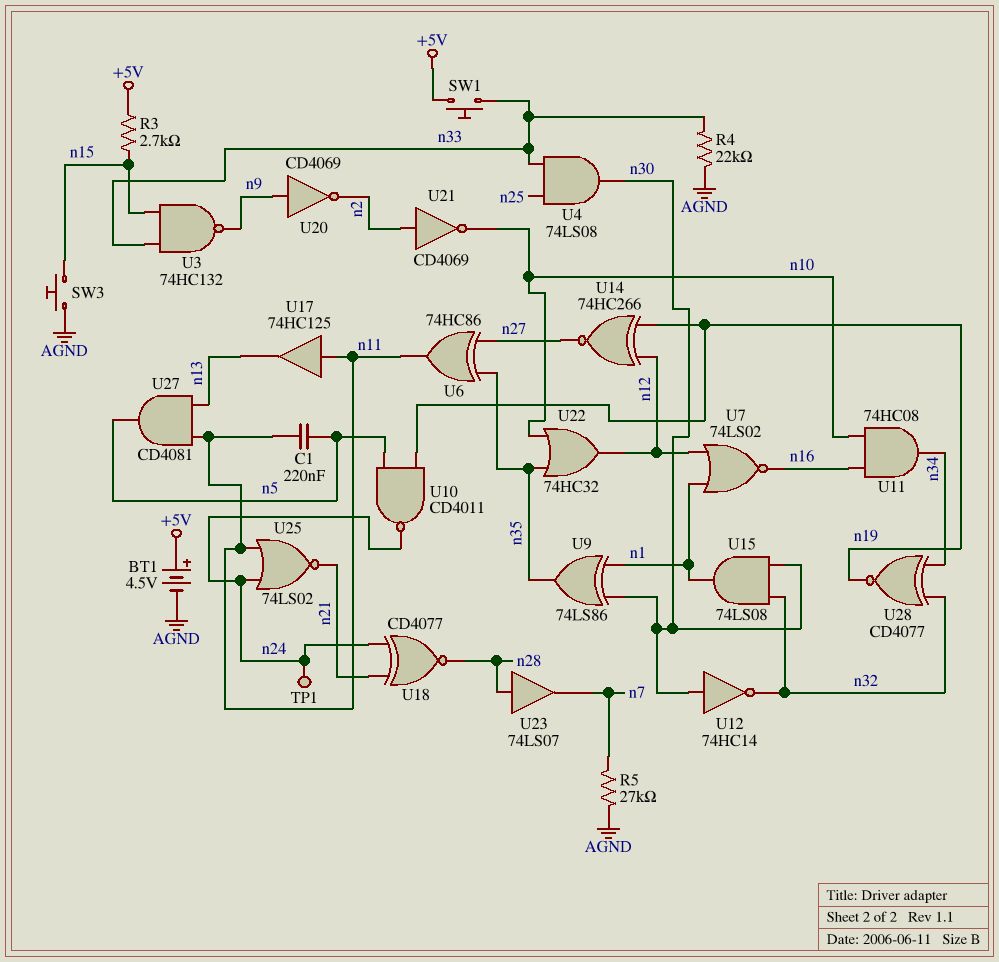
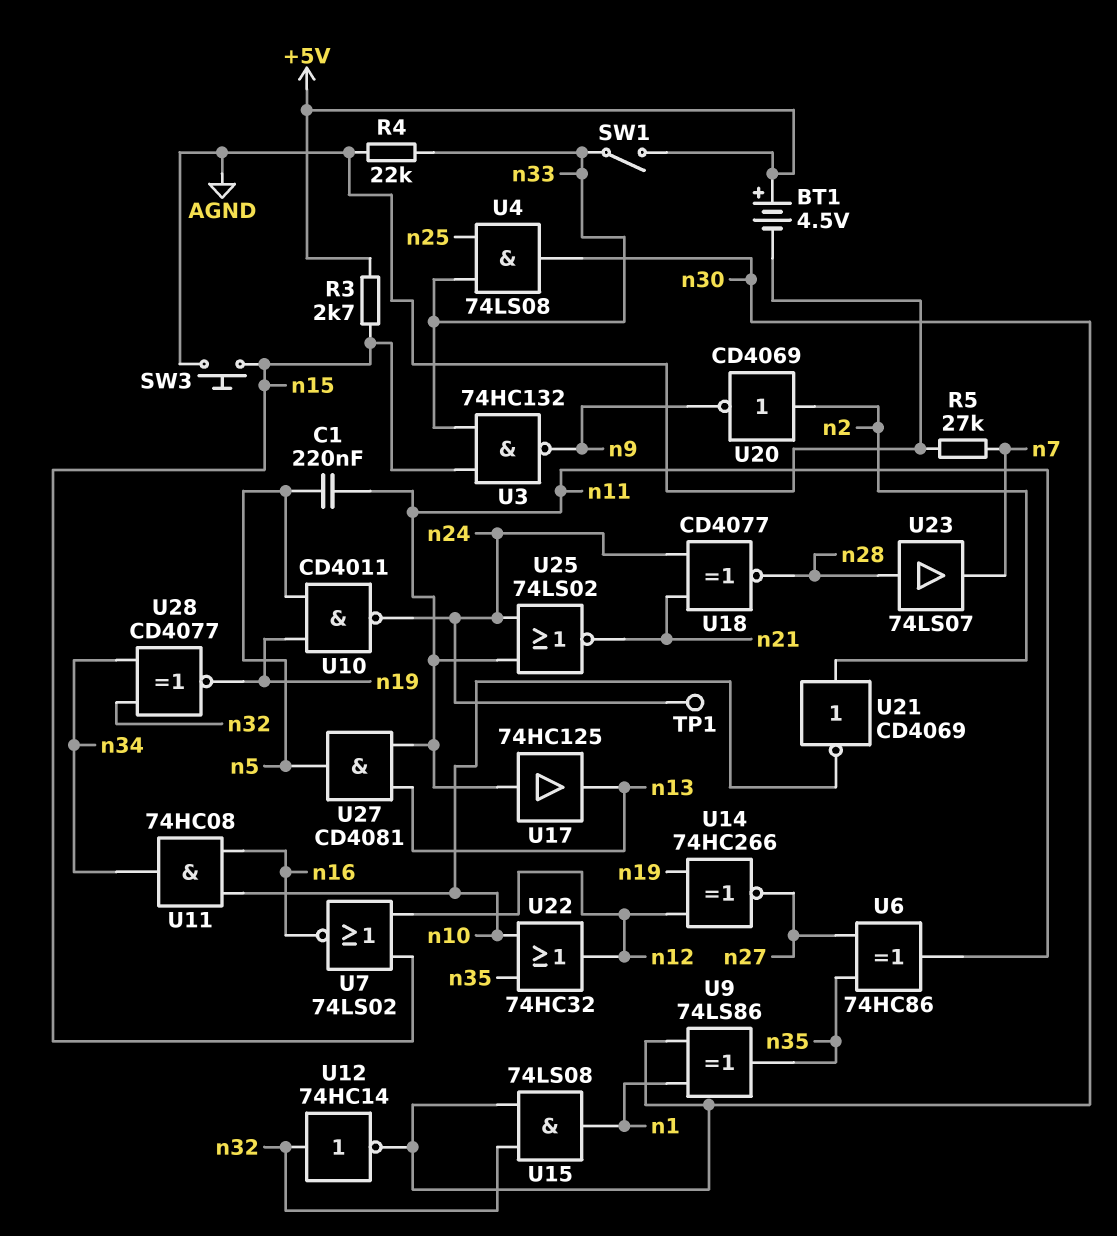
SW1: button (+5V, n33) -> switch (+5V, n33)
U7: NOR 74LS02 (in n1, in n12, out n16) -> NOR 74LS02 (in n12, in n15, out n16)
U12: NOT 74HC14 (in n30, out n32) -> NOT 74HC14 (in n32, out n30)
U20: NOT CD4069 (in n9, out n2) -> NOT CD4069 (in n2, out n9)

